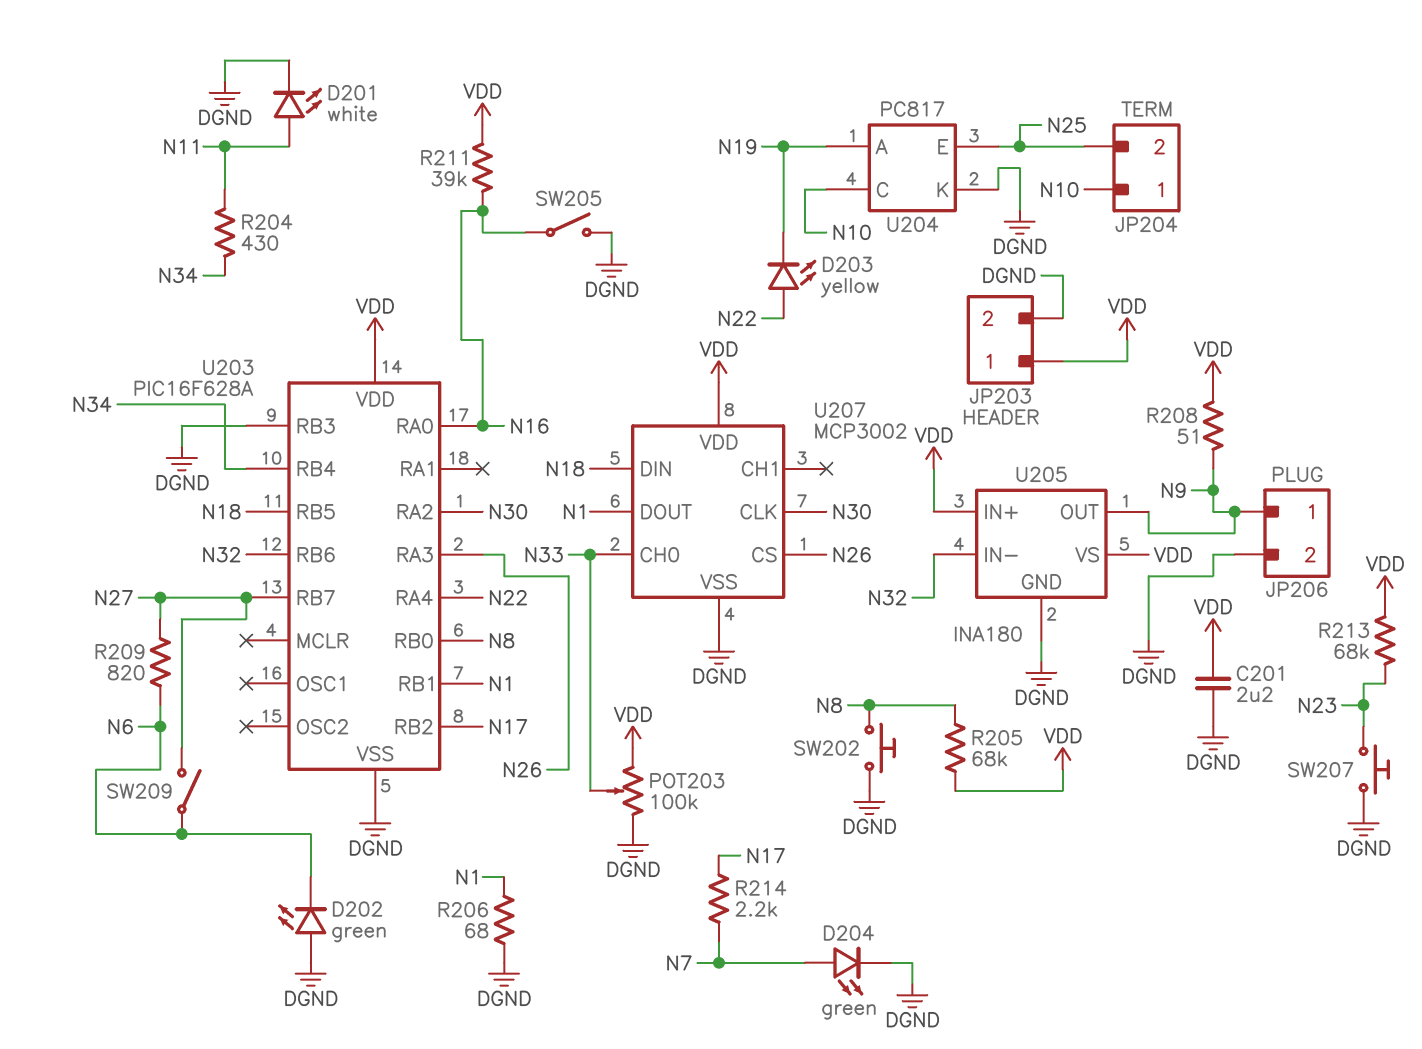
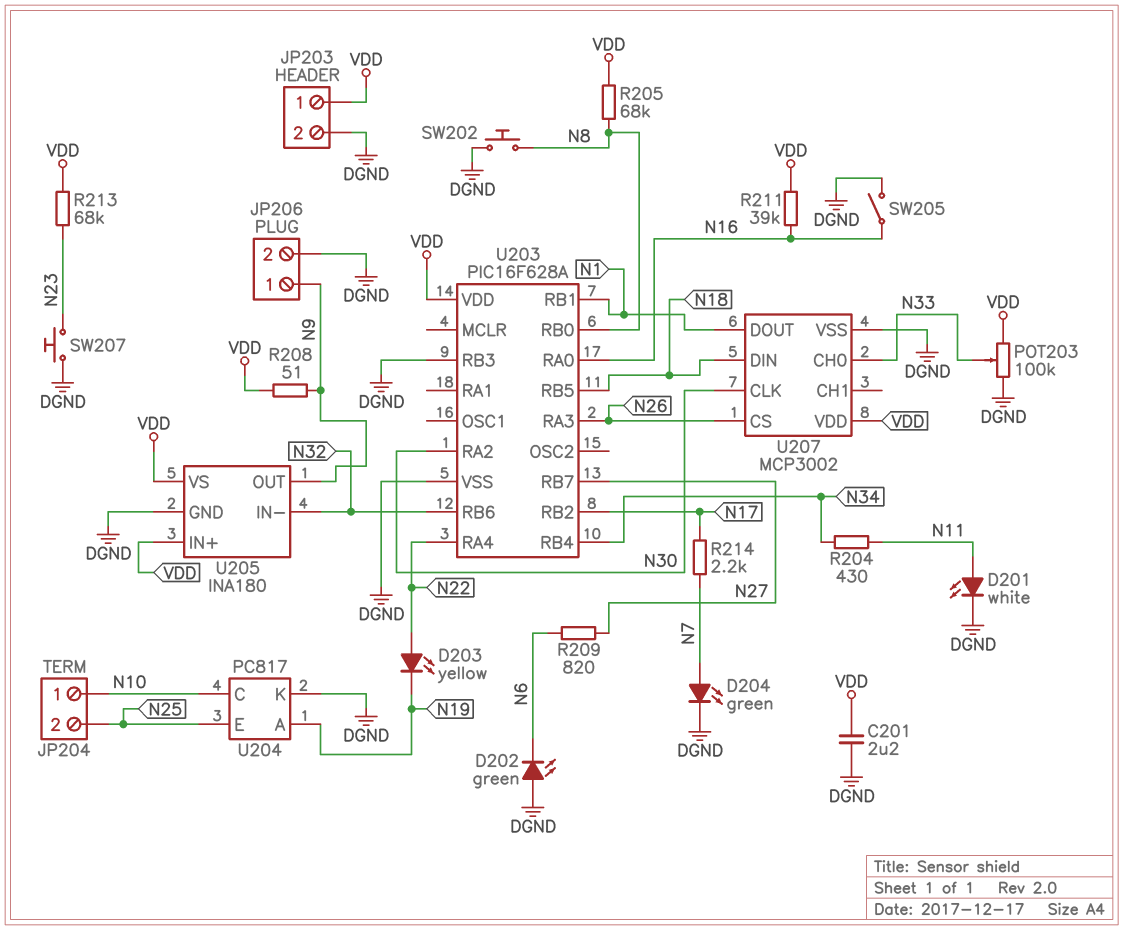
R206: 68 (DGND, N1) -> none
SW209: switch (N6, N27) -> none

